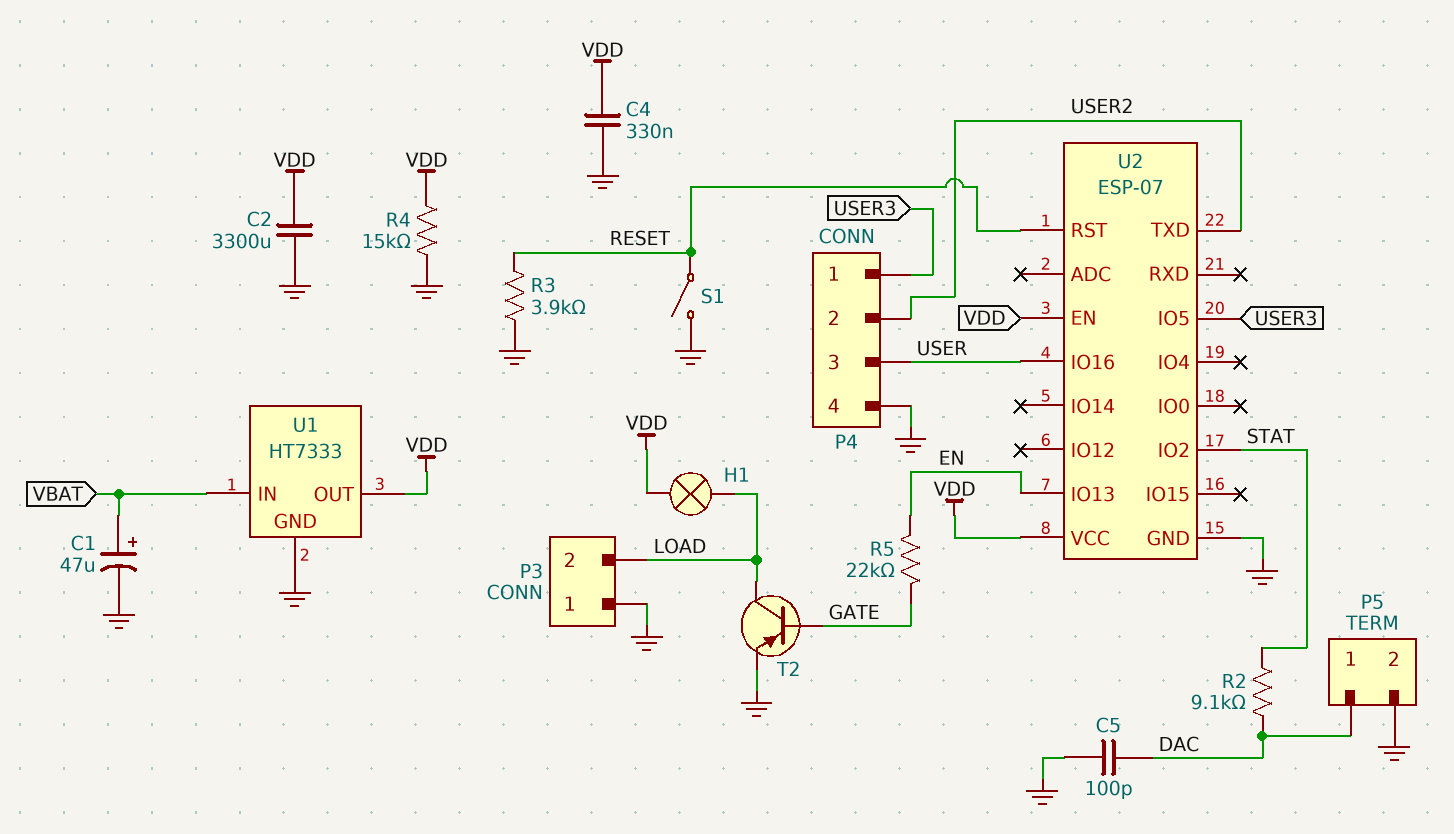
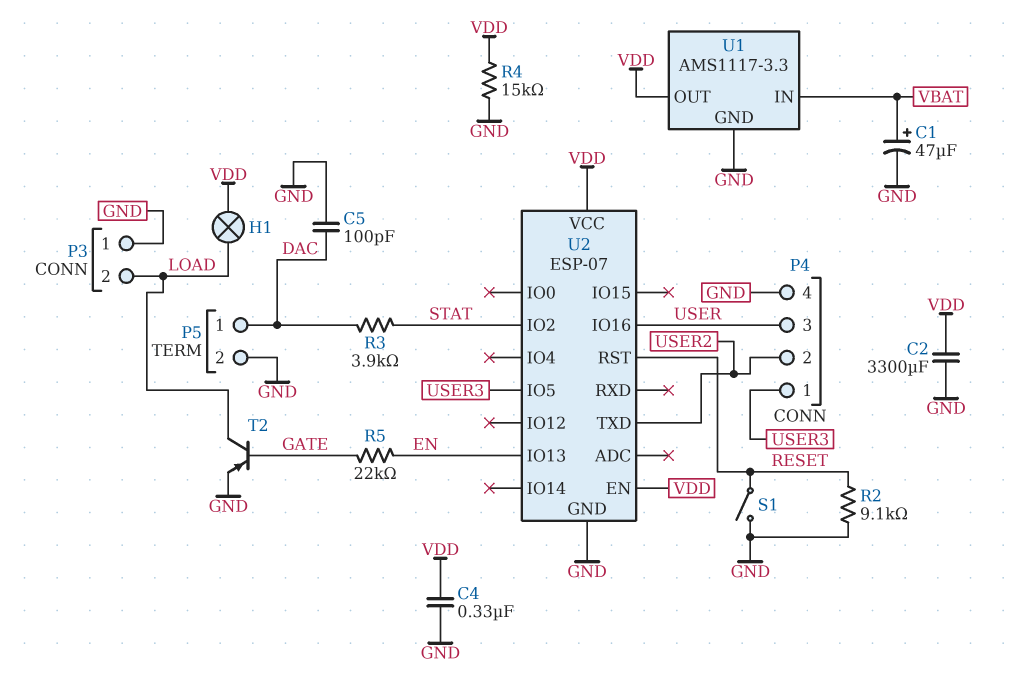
R2: 9.1k (DAC, STAT) -> 9.1k (GND, RESET)
R3: 3.9k (GND, RESET) -> 3.9k (DAC, STAT)
U1: HT7333 -> AMS1117-3.3

